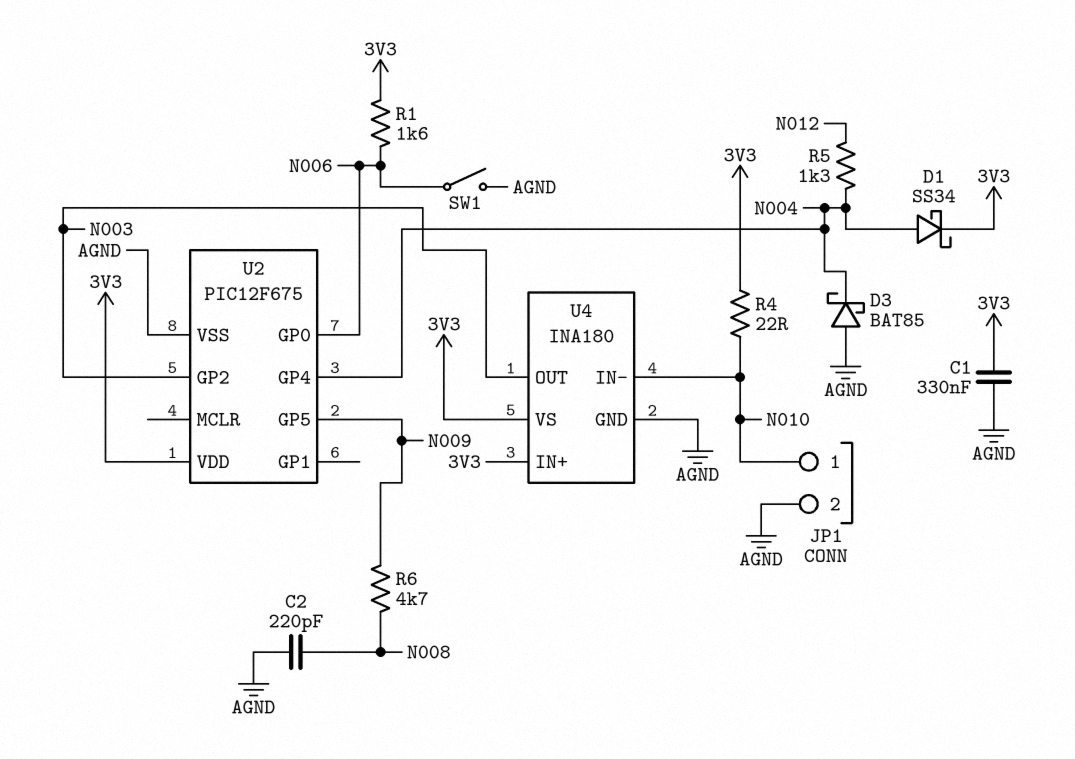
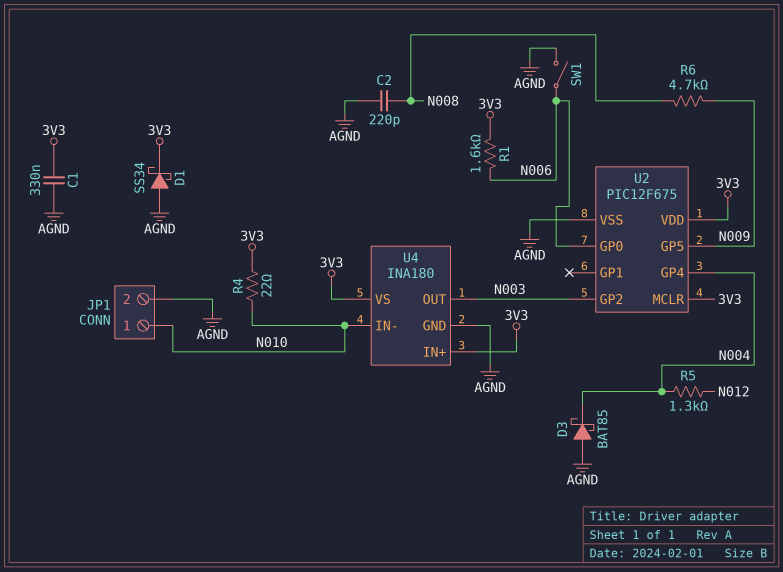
D1: schottky SS34 (A N004, K 3V3) -> schottky SS34 (A AGND, K 3V3)
U2 pin MCLR: none -> 3V3

